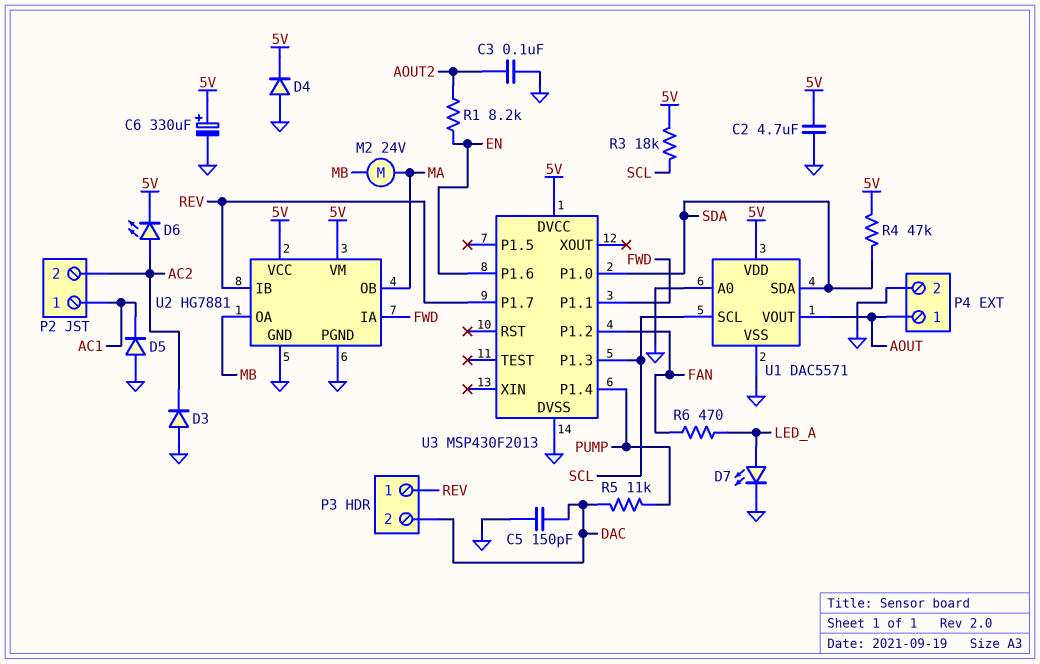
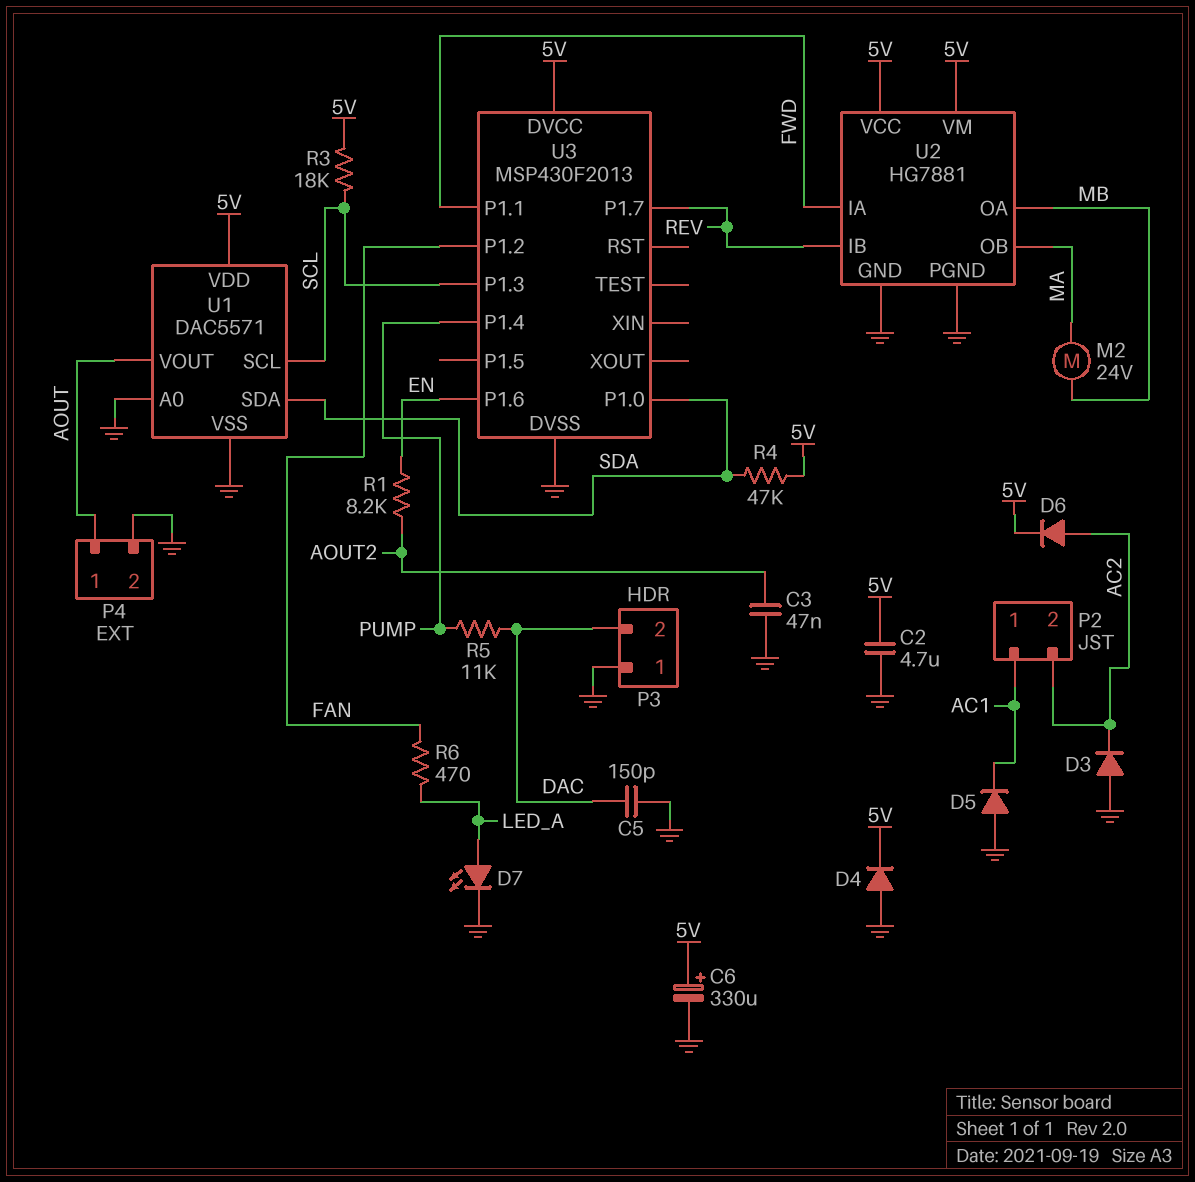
C3: 100nF (AOUT2, GND) -> 47nF (AOUT2, GND)
D6: LED (A AC2, K 5V) -> diode (A AC2, K 5V)
P3 pin 1: REV -> GND

